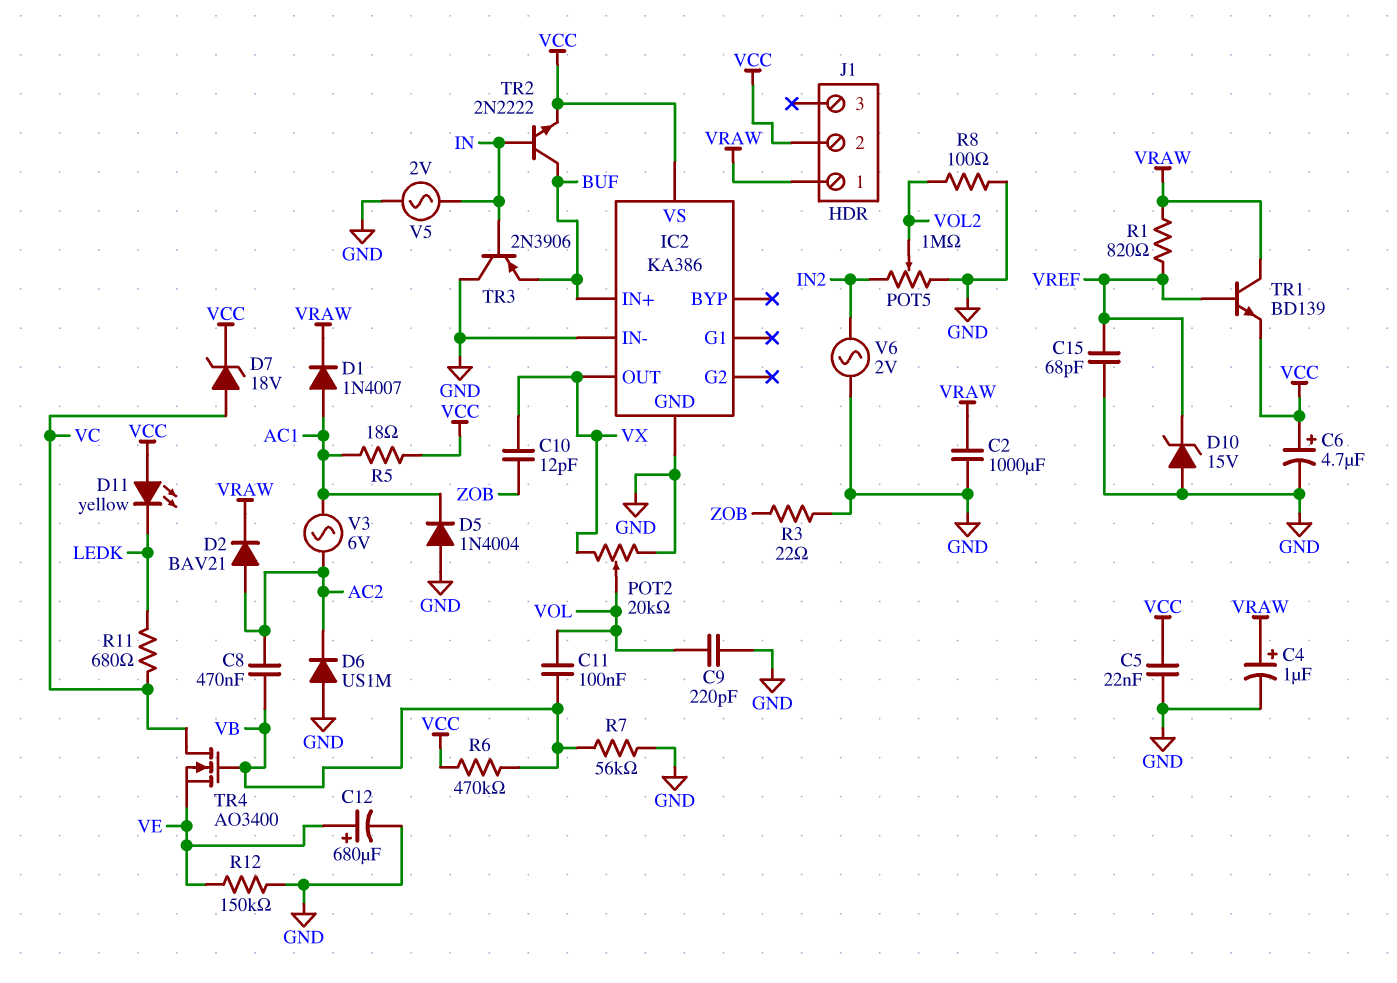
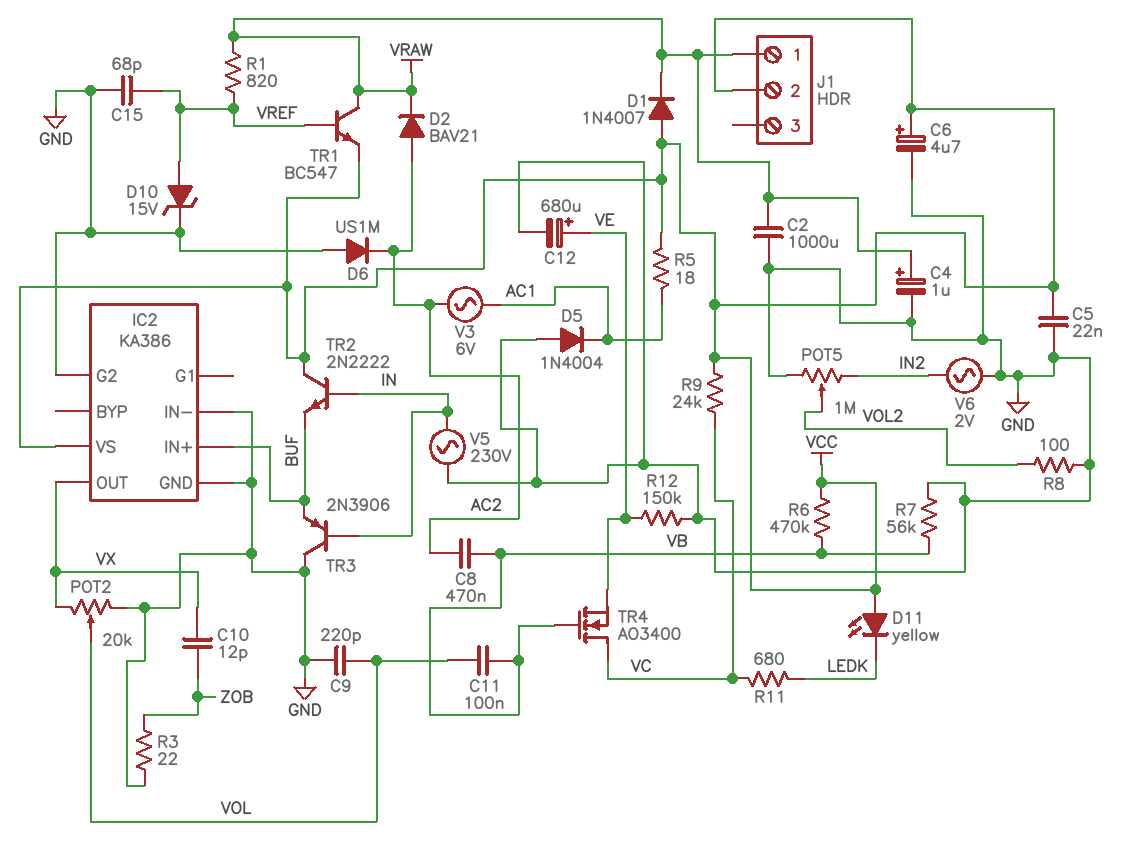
D1: diode 1N4007 (A AC1, K VRAW) -> diode 1N4007 (A VCC, K VRAW)
D7: zener 18V (A VC, K VCC) -> none
D10: zener 15V (A GND, K VREF) -> zener 15V (A VREF, K GND)
IC2 pin G2: none -> GND
R9: none -> 24k (VC, VCC)
TR1: NPN BD139 (B VREF, C VRAW, E VCC) -> NPN BC547 (B VREF, C VRAW, E VCC)
TR2: NPN 2N2222 (B IN, C BUF, E VCC) -> NPN 2N2222 (B IN, C VCC, E BUF)
V5: AC 2V (GND, IN) -> AC 230V (GND, IN)

